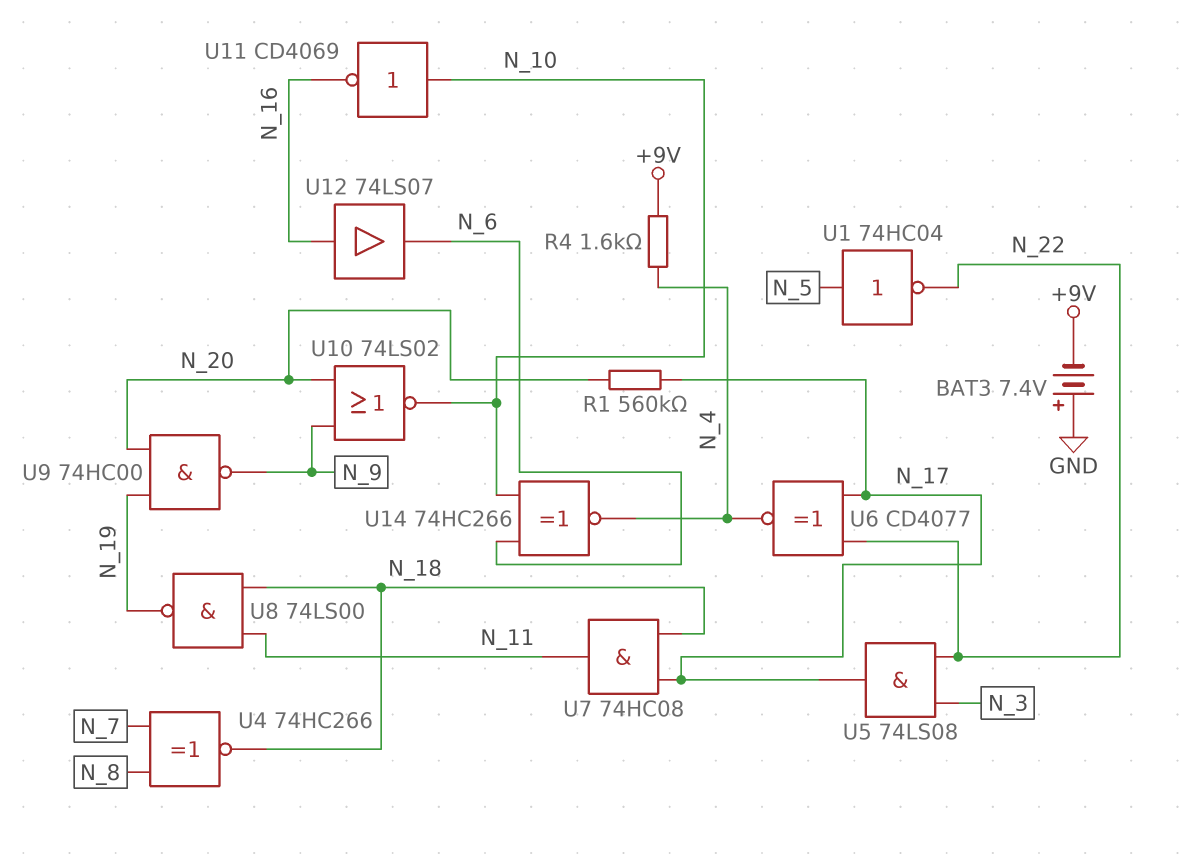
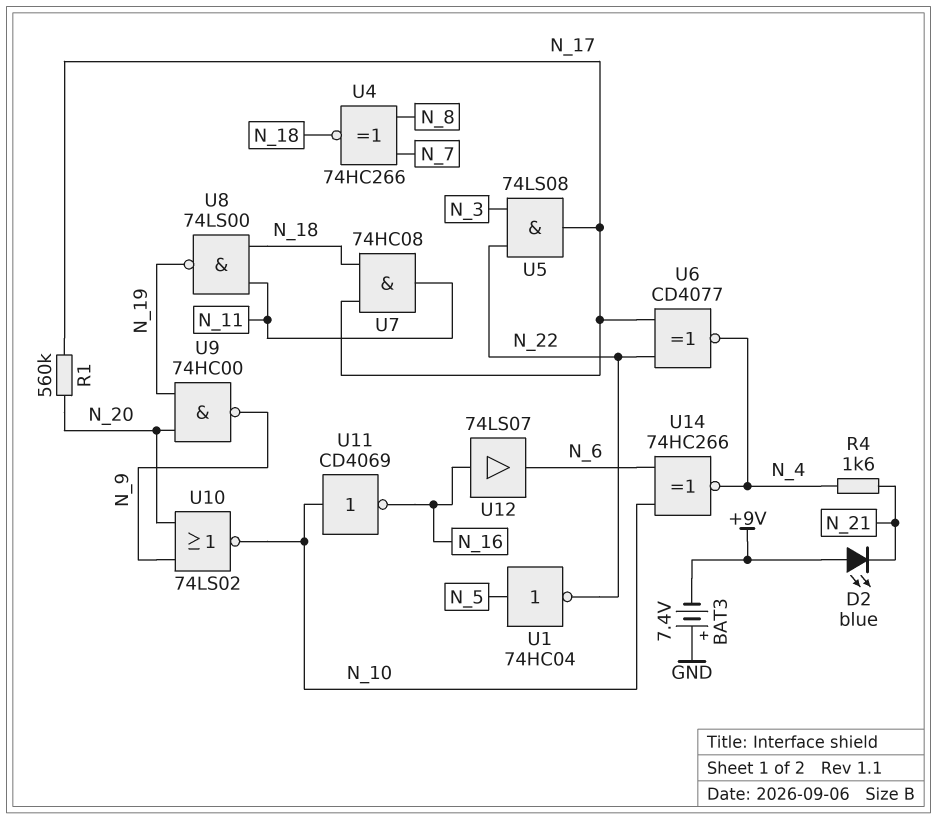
D2: none -> LED blue (A +9V, K N_21)
R4: 1.6k (+9V, N_4) -> 1.6k (N_4, N_21)

